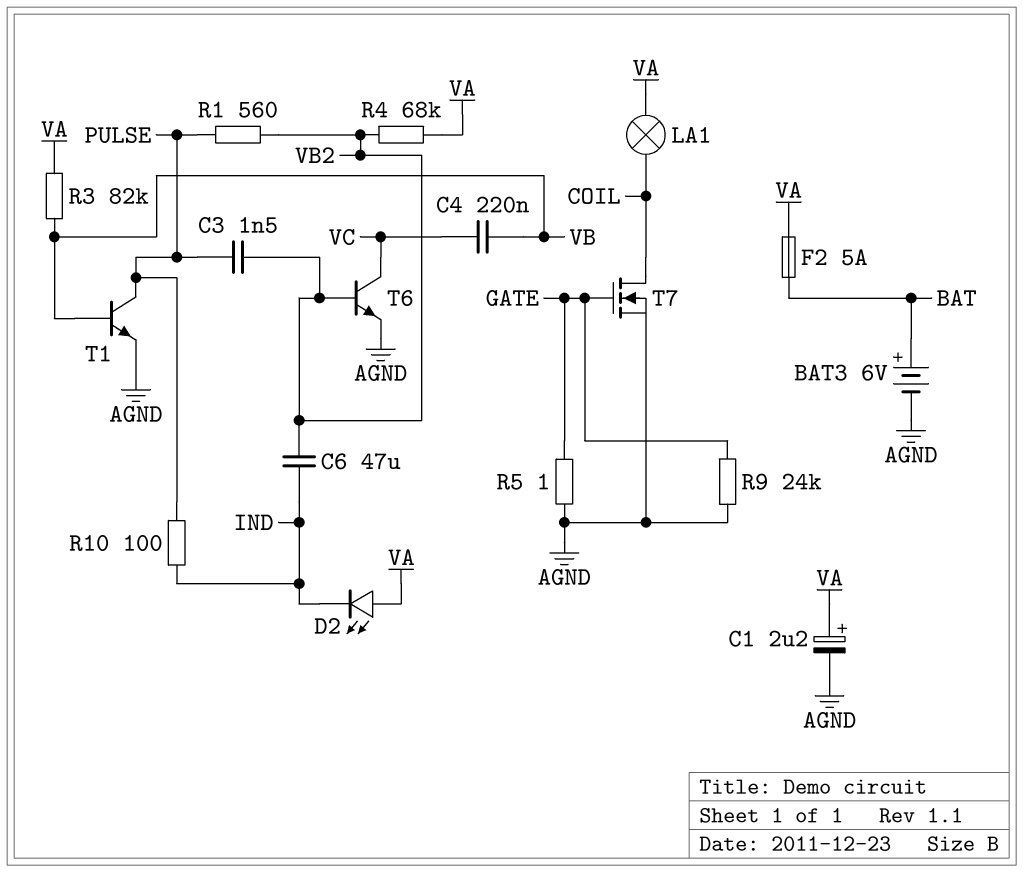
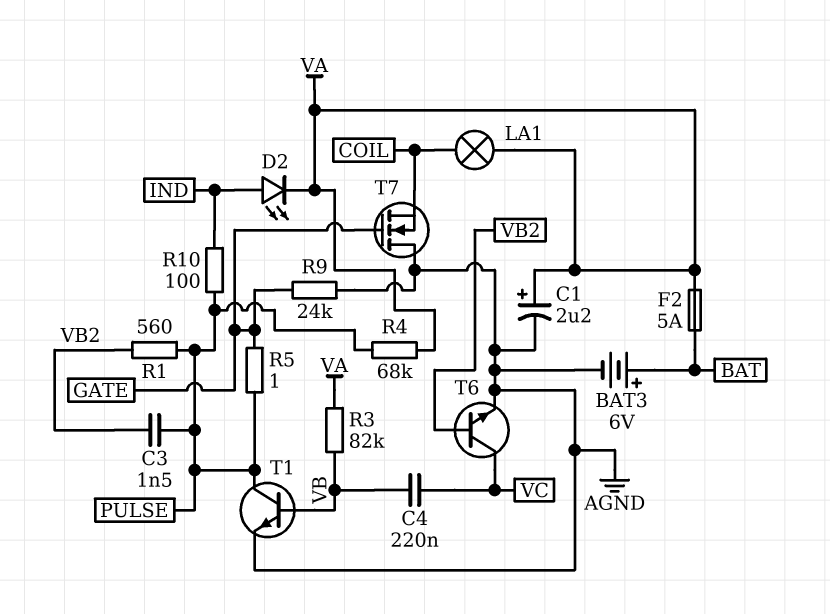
C6: 47uF (IND, VB2) -> none
D2: LED (A VA, K IND) -> LED (A IND, K VA)
R4: 68k (VA, VB2) -> 68k (PULSE, VA)
R5: 1 (AGND, GATE) -> 1 (GATE, PULSE)
T7: NMOS (G GATE, D COIL, S AGND) -> NMOS (G GATE, D AGND, S COIL)

